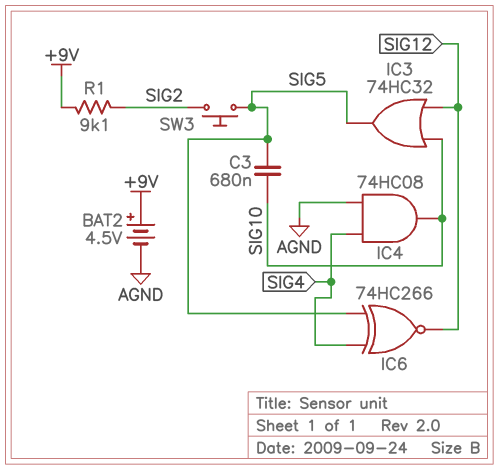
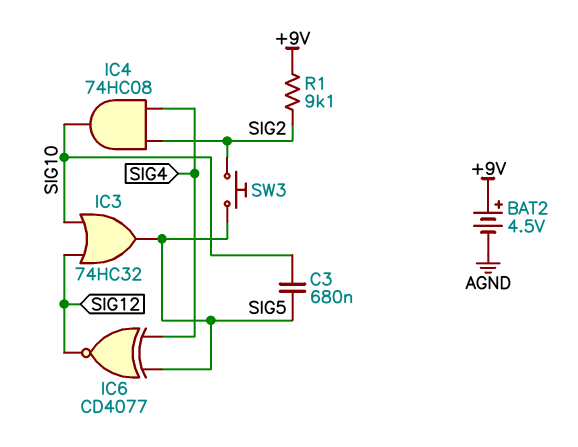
IC4: AND 74HC08 (in AGND, in SIG4, out SIG10) -> AND 74HC08 (in SIG2, in SIG4, out SIG10)
IC6: XNOR 74HC266 (in SIG4, in SIG5, out SIG12) -> XNOR CD4077 (in SIG4, in SIG5, out SIG12)

